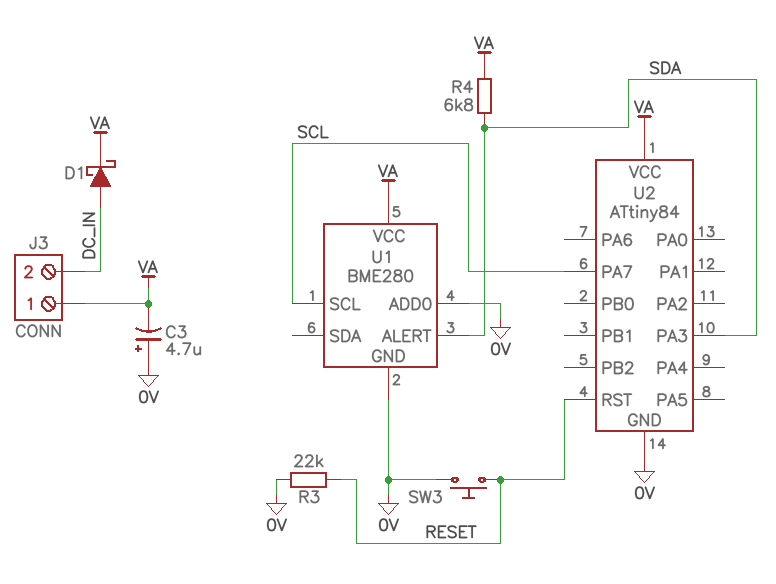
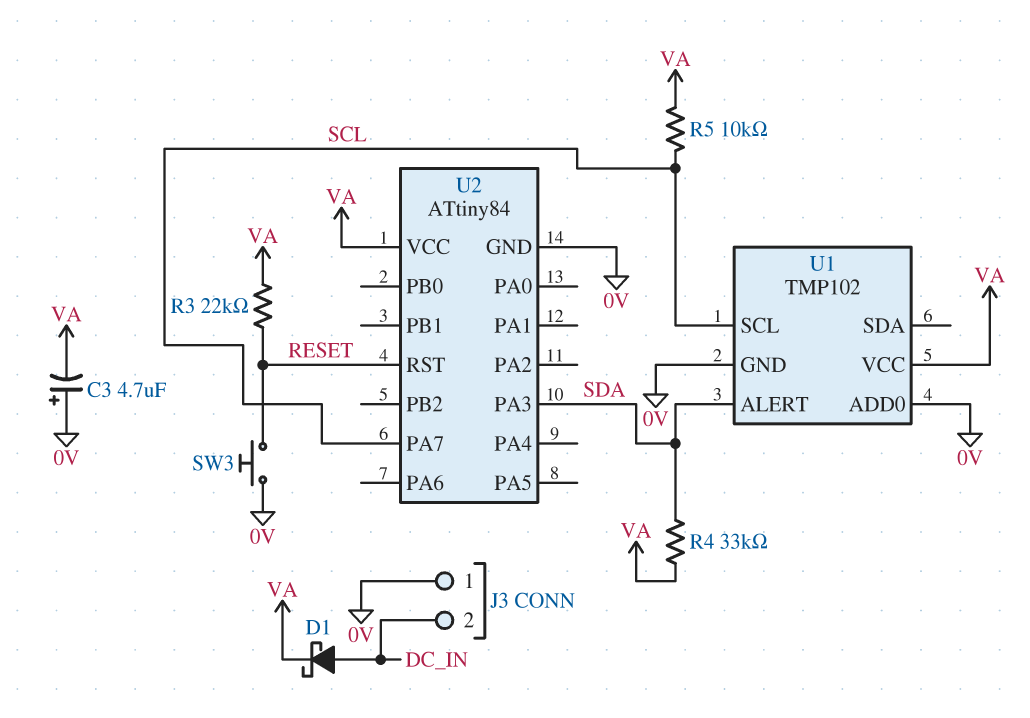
J3 pin 1: VA -> 0V
R3: 22k (0V, RESET) -> 22k (RESET, VA)
R4: 6.8k (SDA, VA) -> 33k (SDA, VA)
R5: none -> 10k (SCL, VA)
U1: BME280 -> TMP102

